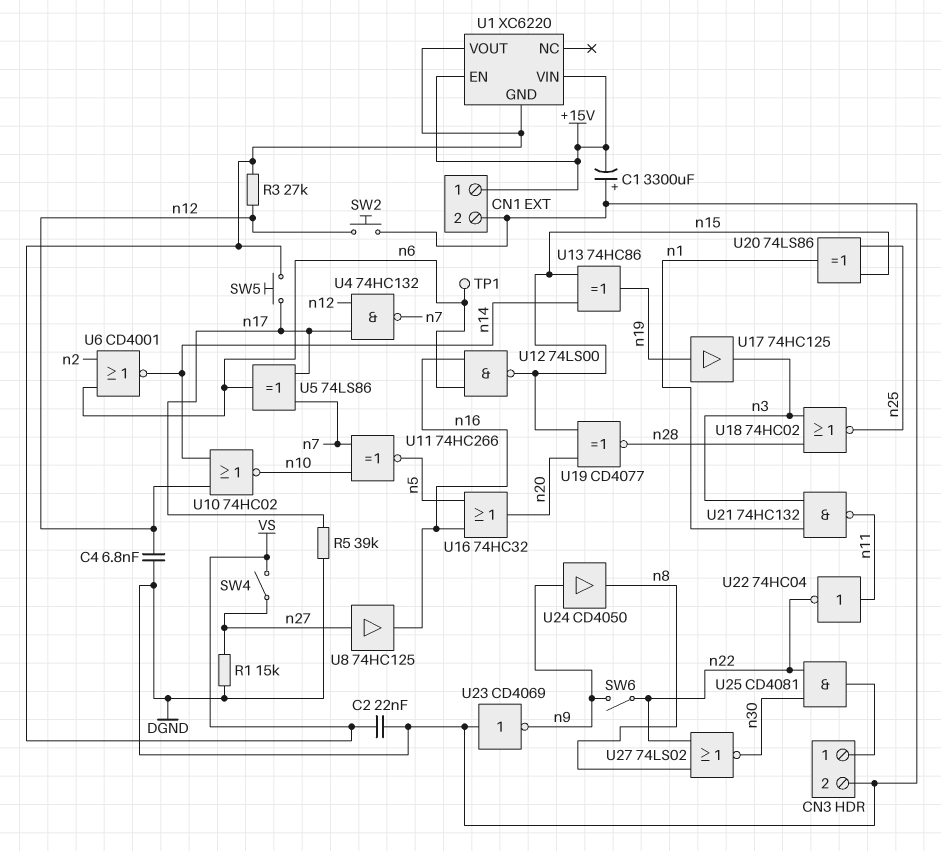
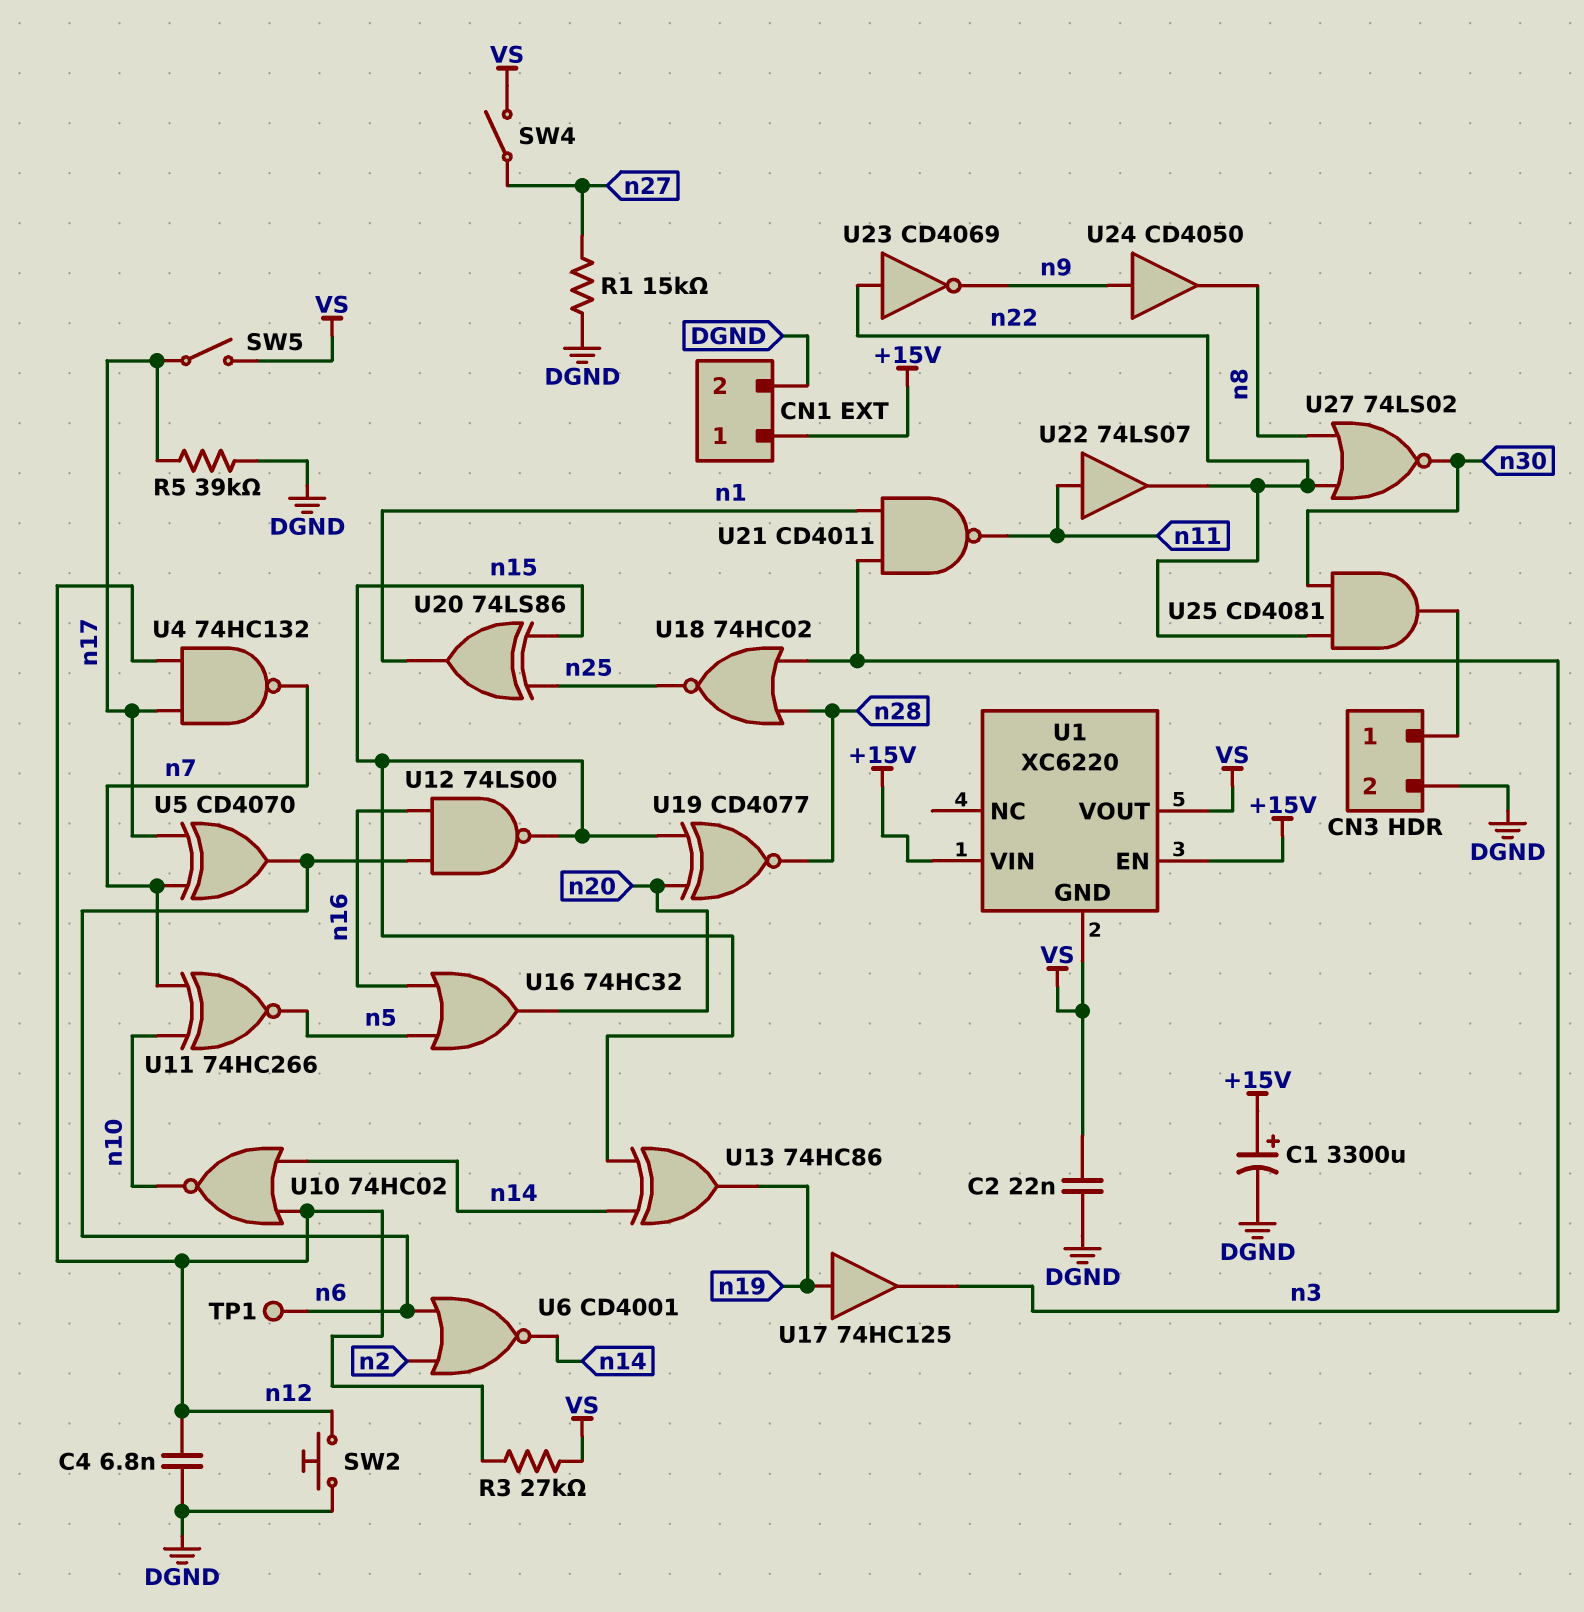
C1: 3300uF (plus DGND, minus +15V) -> 3300uF (plus +15V, minus DGND)
SW5: button (VS, n17) -> switch (VS, n17)
SW6: switch (n9, n22) -> none
U5: XOR 74LS86 (in n7, in n17, out n6) -> XOR CD4070 (in n7, in n17, out n6)
U8: buffer 74HC125 (in n27, out n16) -> none
U21: NAND 74HC132 (in n1, in n3, out n11) -> NAND CD4011 (in n1, in n3, out n11)
U22: NOT 74HC04 (in n11, out n22) -> buffer 74LS07 (in n11, out n22)
U23: NOT CD4069 (in DGND, out n9) -> NOT CD4069 (in n22, out n9)

